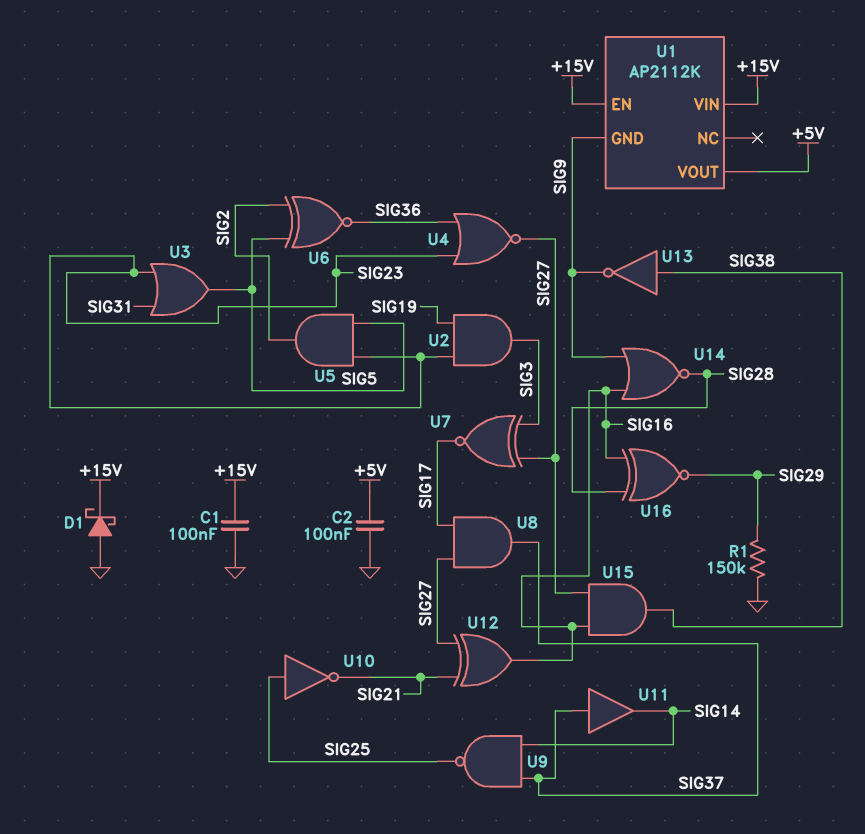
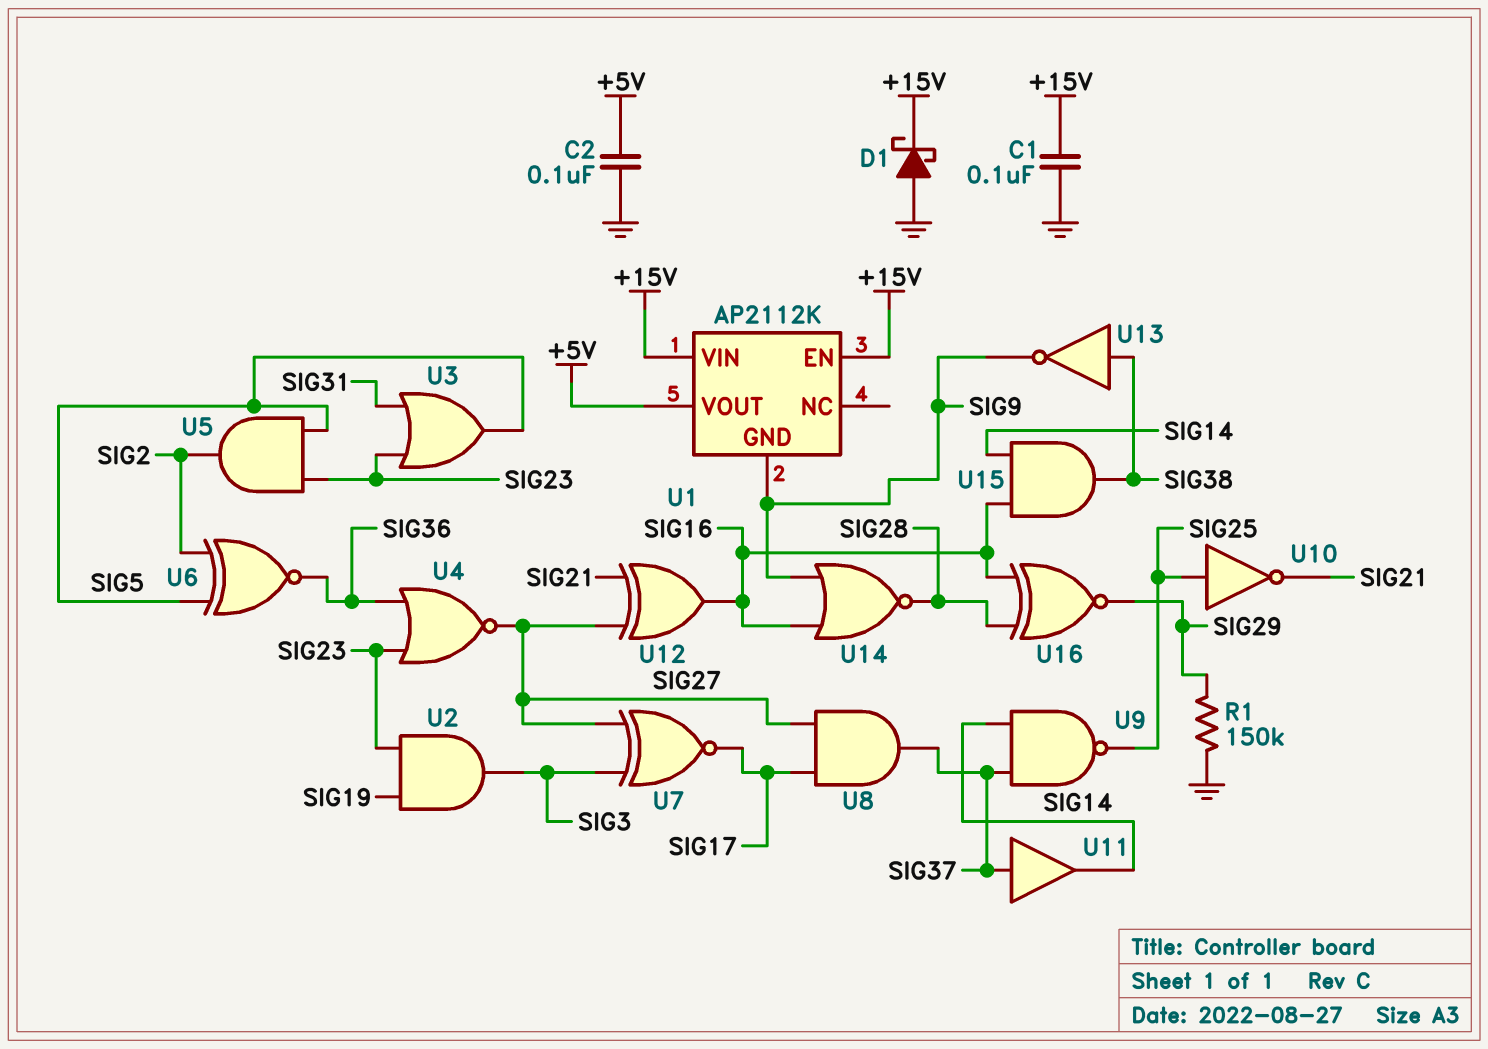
U15: AND (in SIG16, in SIG27, out SIG38) -> AND (in SIG14, in SIG16, out SIG38)

